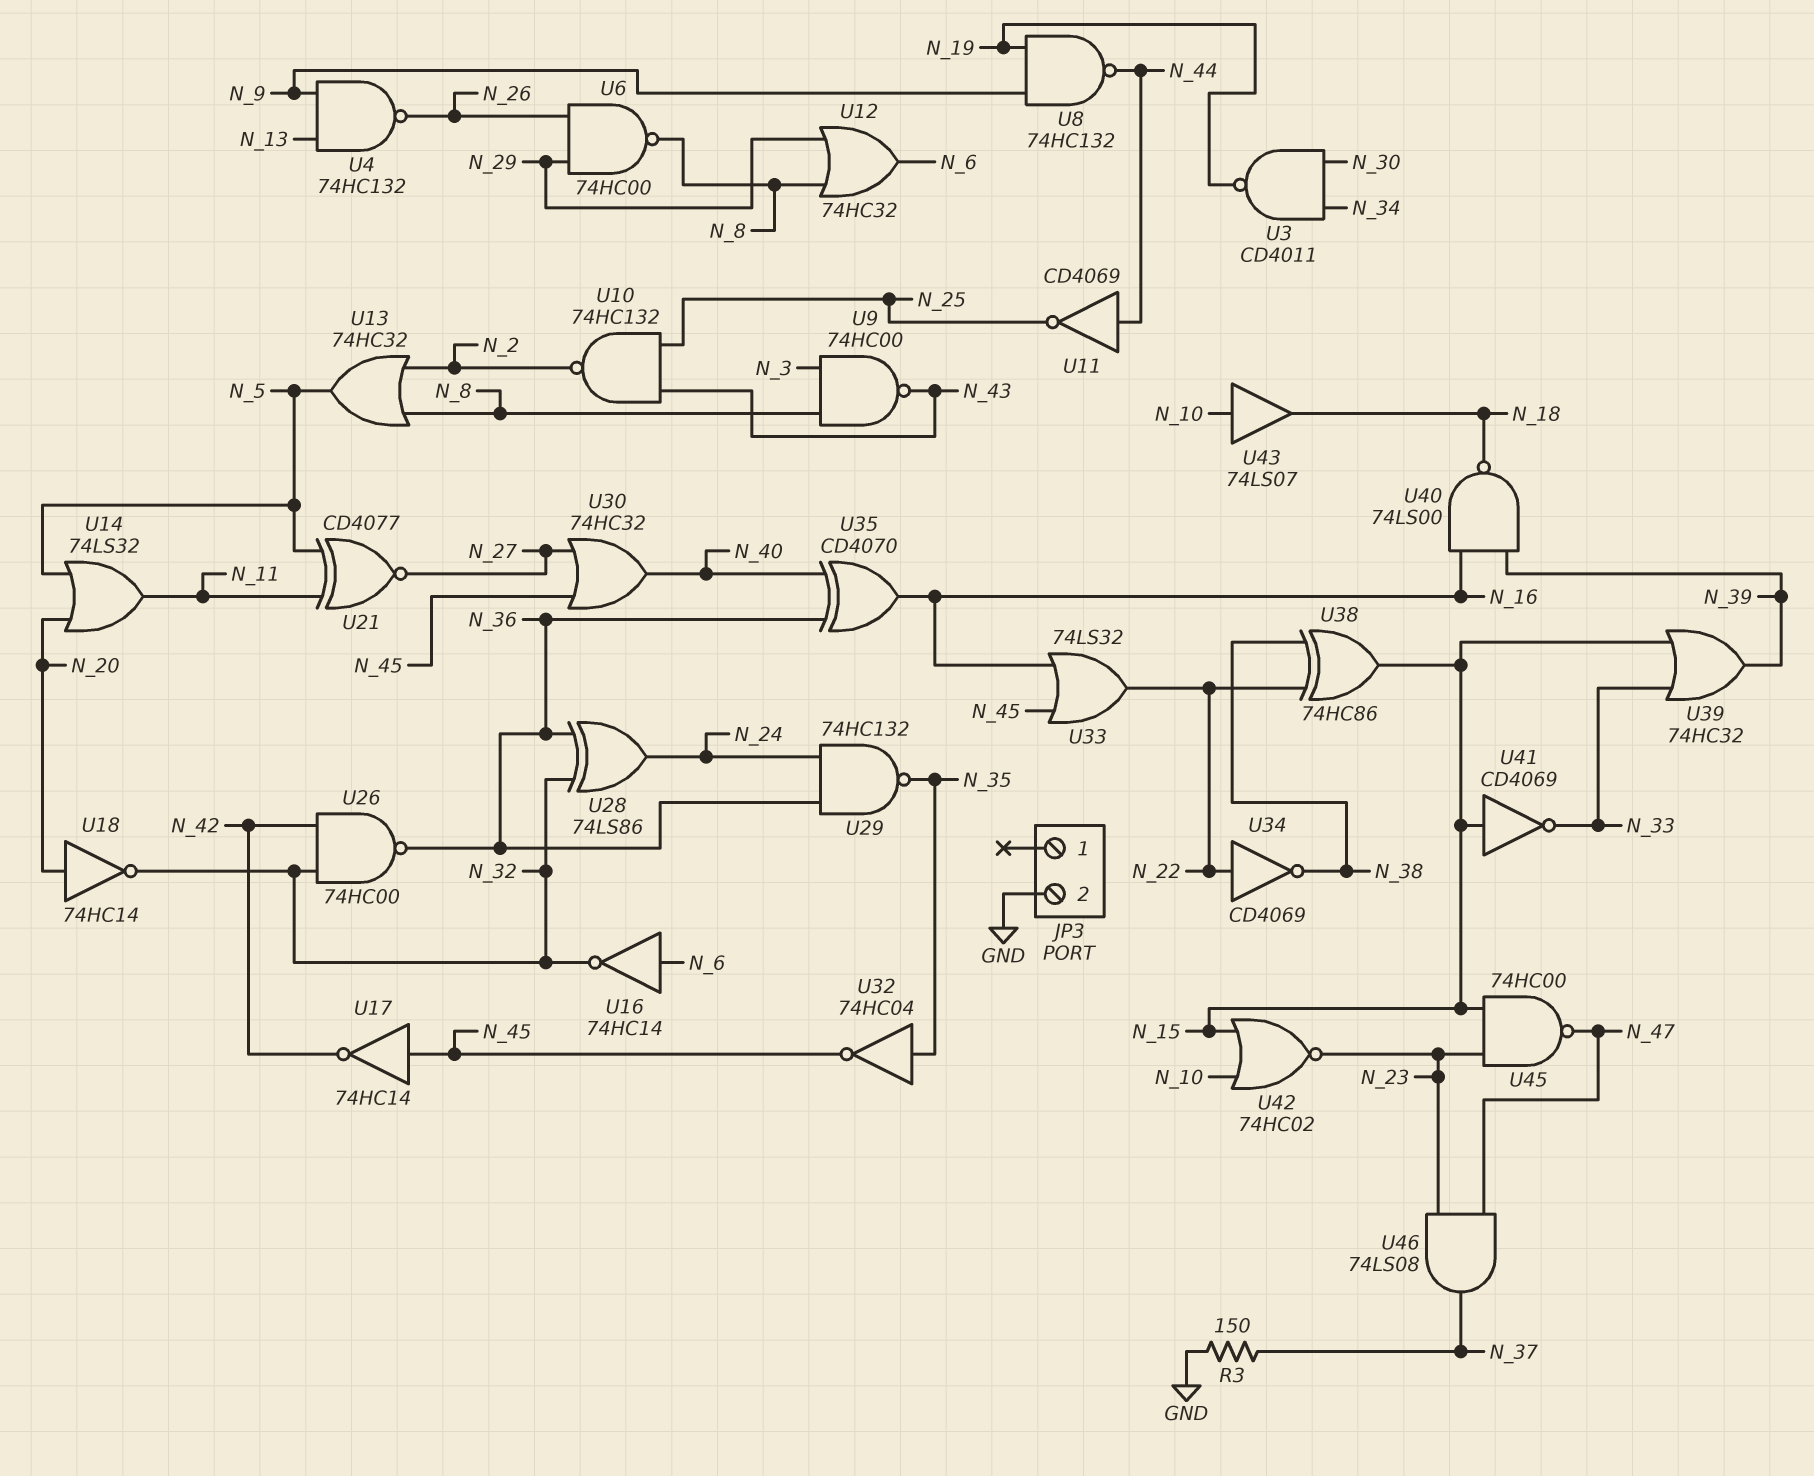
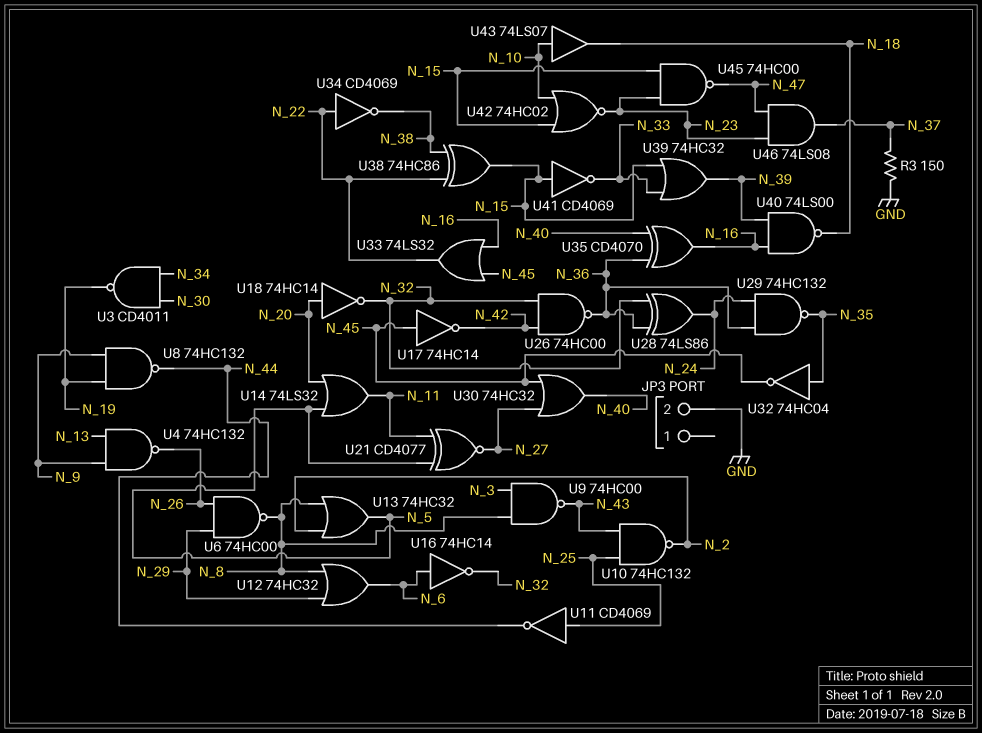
U11: NOT CD4069 (in N_44, out N_25) -> NOT CD4069 (in N_25, out N_44)

